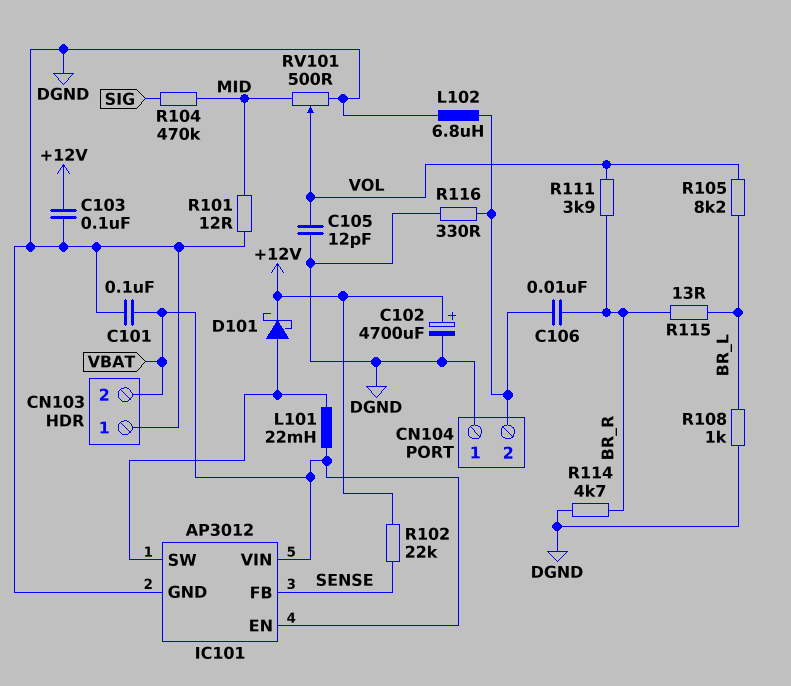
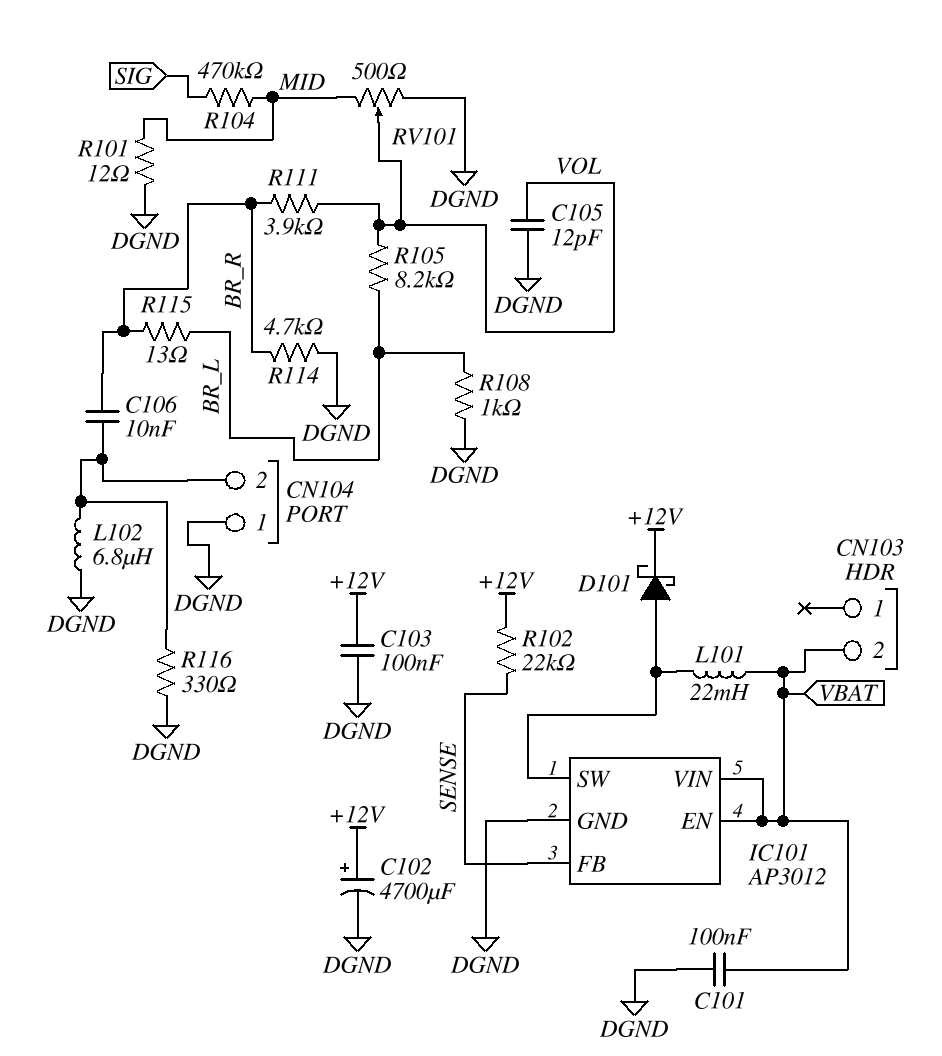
CN103 pin 1: DGND -> none

